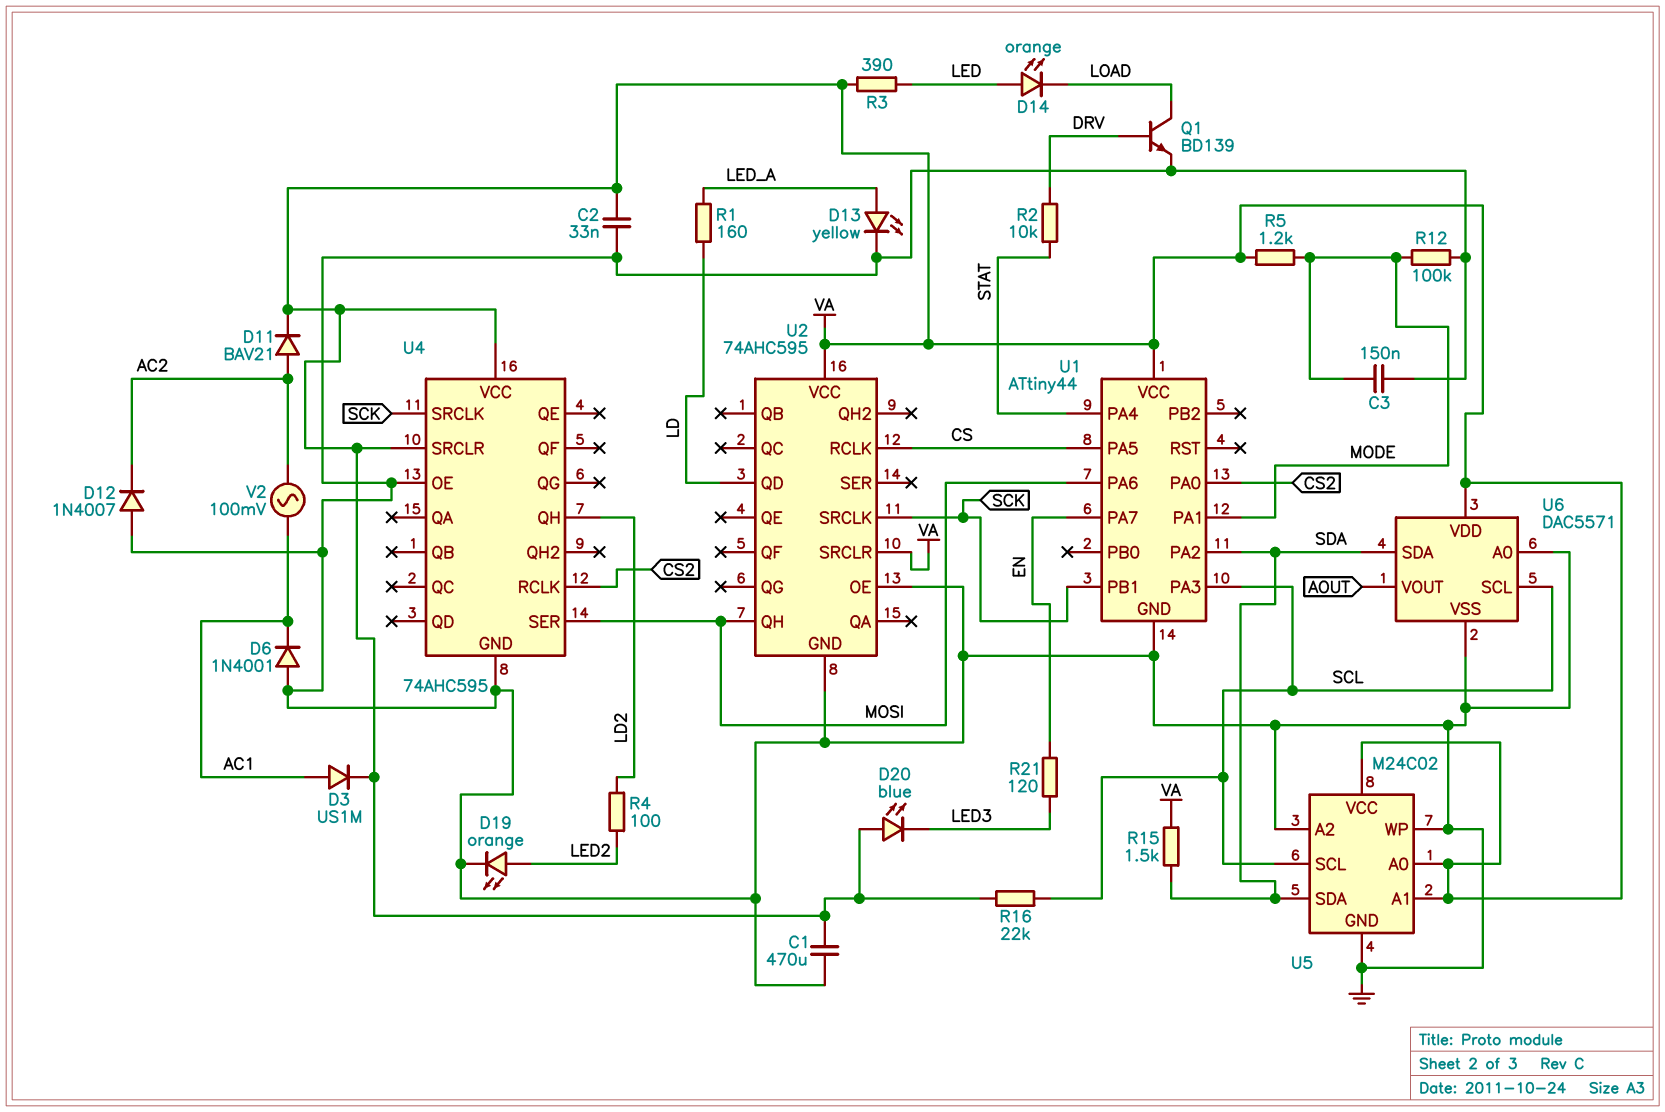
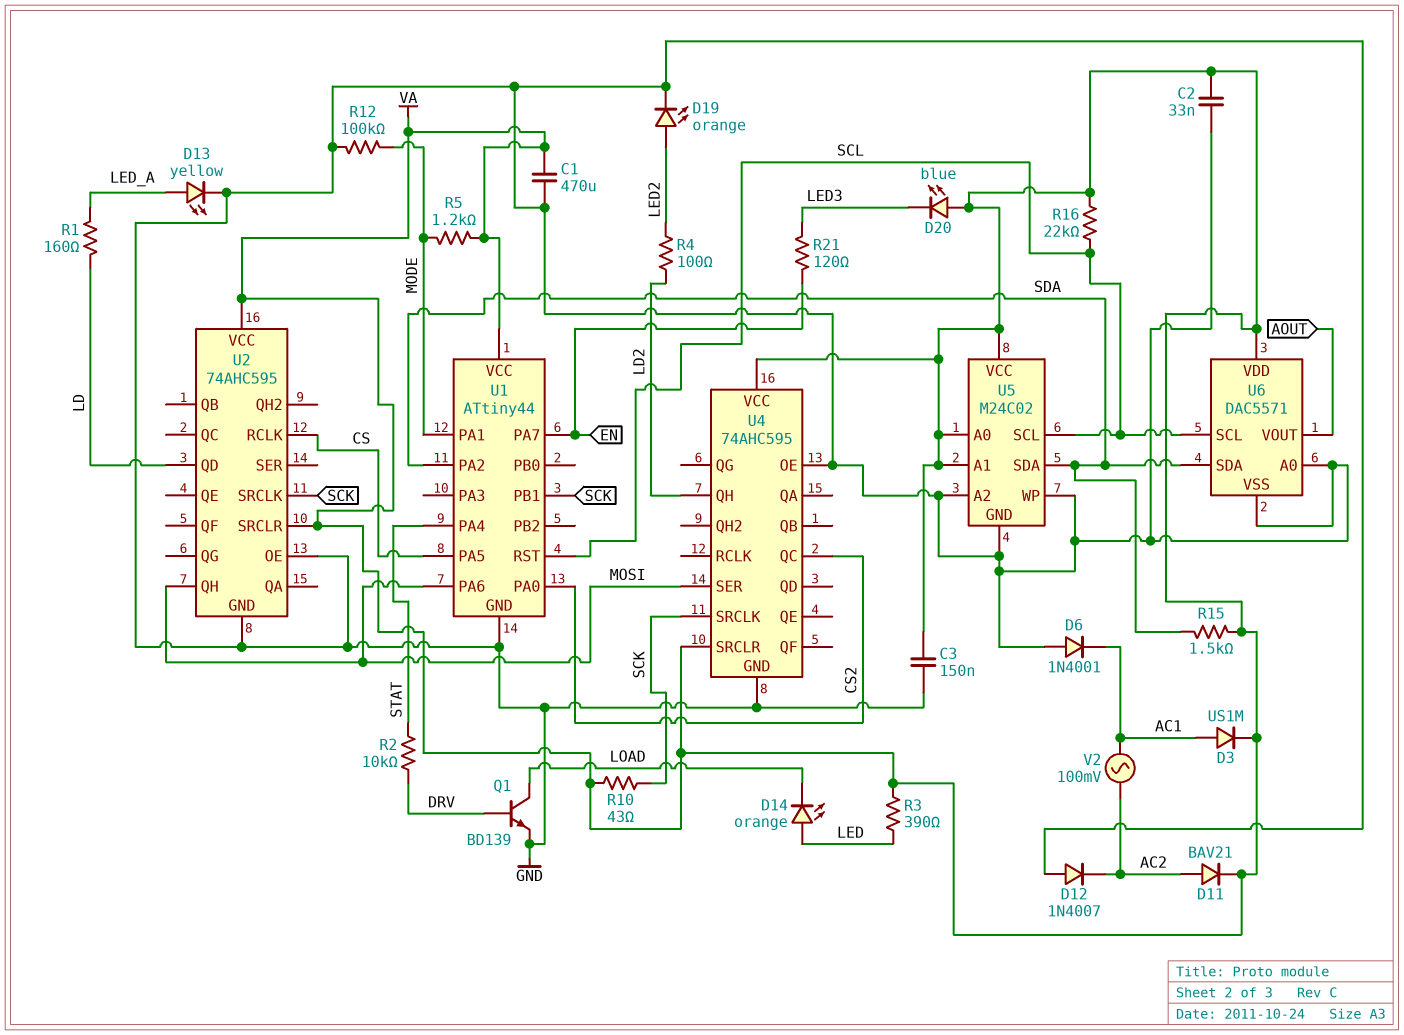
C3: 150nF (GND, MODE) -> 150nF (GND, VA)
R10: none -> 43 (SCK, VA)
U1 pin PA3: SCL -> none
U1 pin RST: none -> SCL
U4 pin QC: none -> CS2
U4 pin RCLK: CS2 -> none

